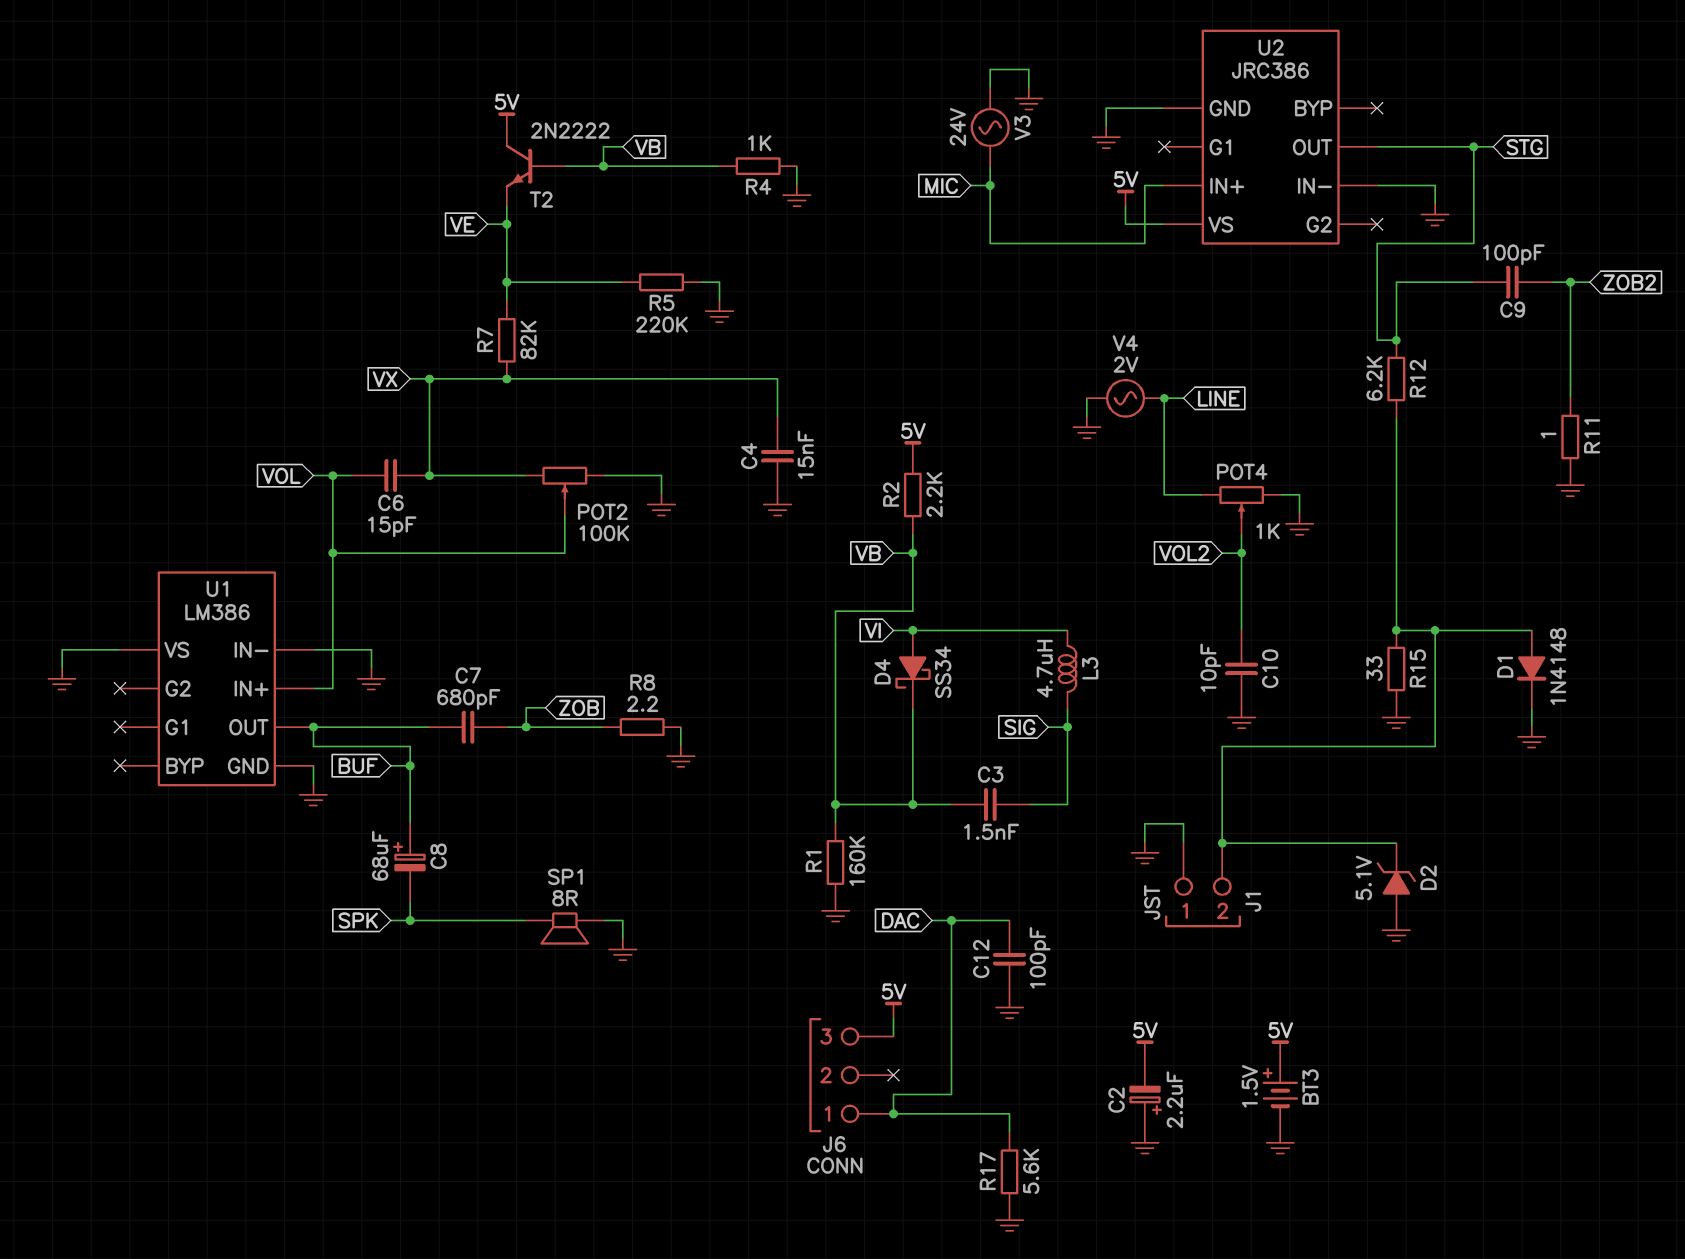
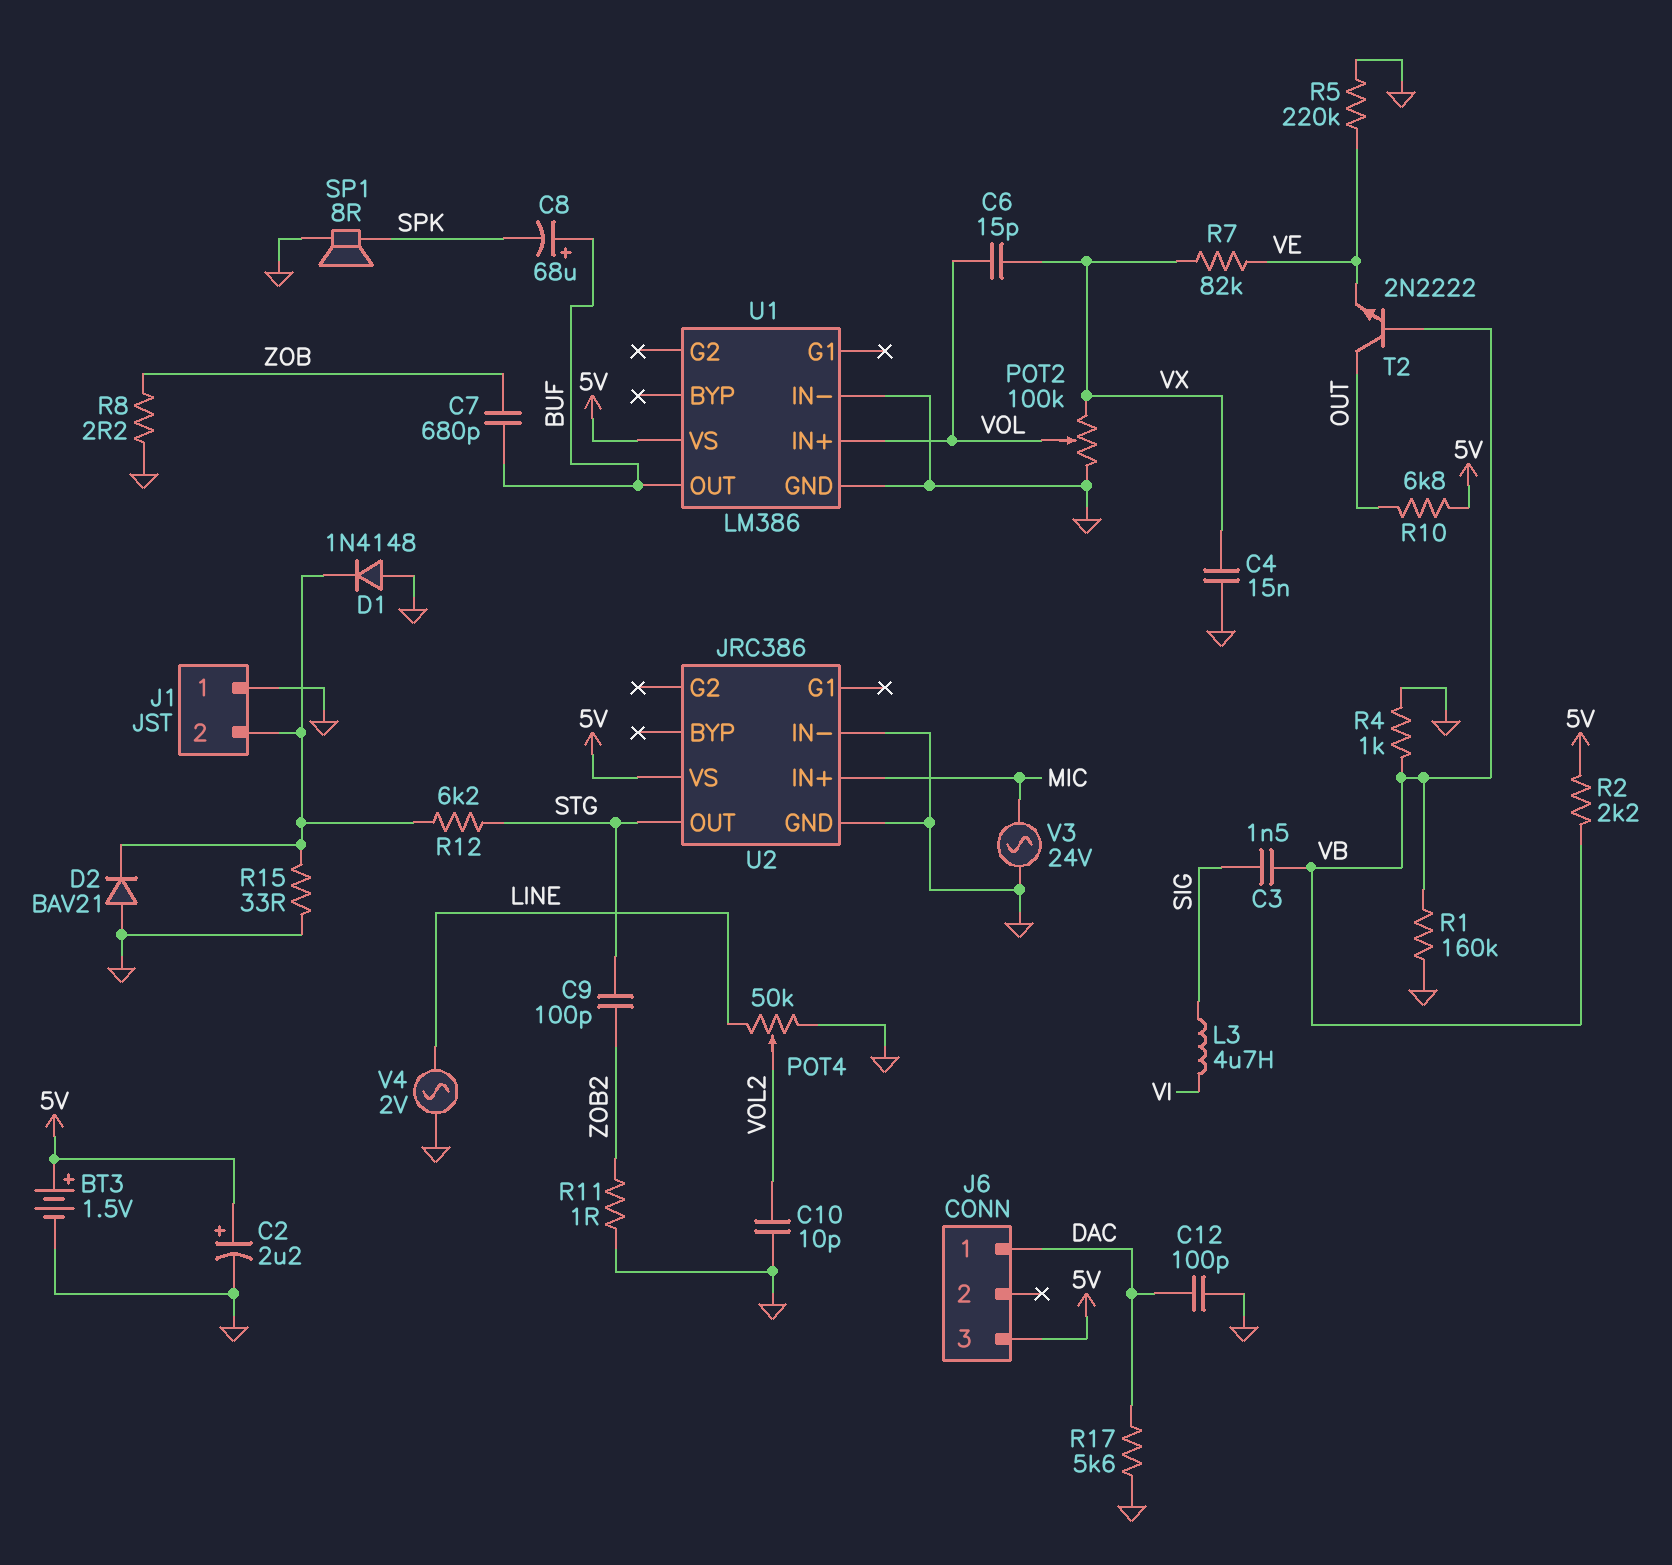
C2: 2.2uF (plus GND, minus 5V) -> 2.2uF (plus 5V, minus GND)
D1: diode 1N4148 (A J1/2, K GND) -> diode 1N4148 (A GND, K J1/2)
D2: zener 5.1V (A GND, K J1/2) -> diode BAV21 (A GND, K J1/2)
D4: schottky SS34 (A VI, K VB) -> none
POT4: 1k (GND, LINE, wiper VOL2) -> 50k (GND, LINE, wiper VOL2)
R10: none -> 6.8k (5V, OUT)
T2: NPN 2N2222 (B VB, C 5V, E VE) -> NPN 2N2222 (B VB, C OUT, E VE)
U1 pin VS: GND -> 5V

